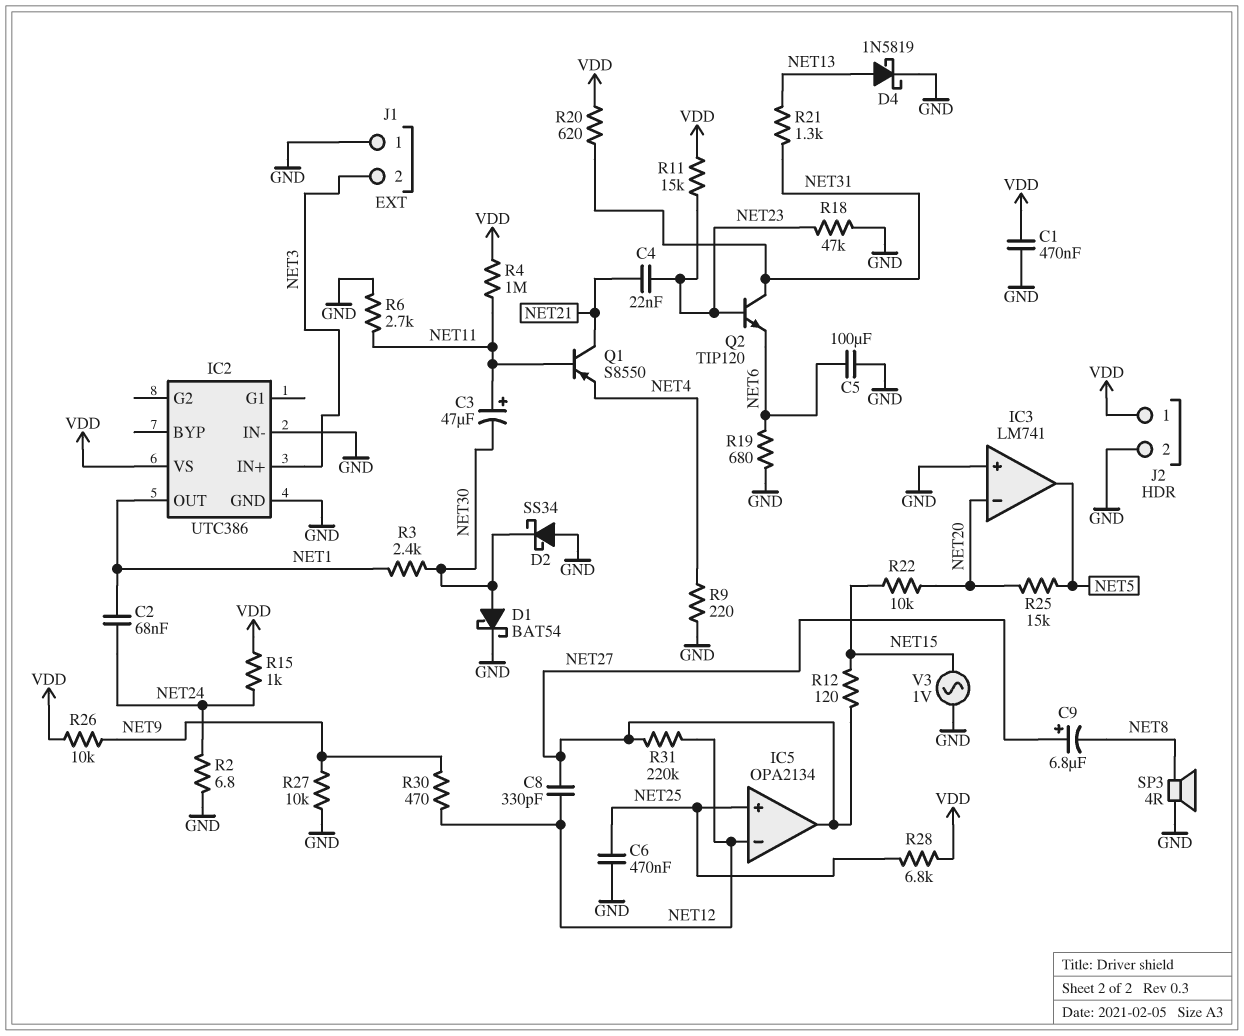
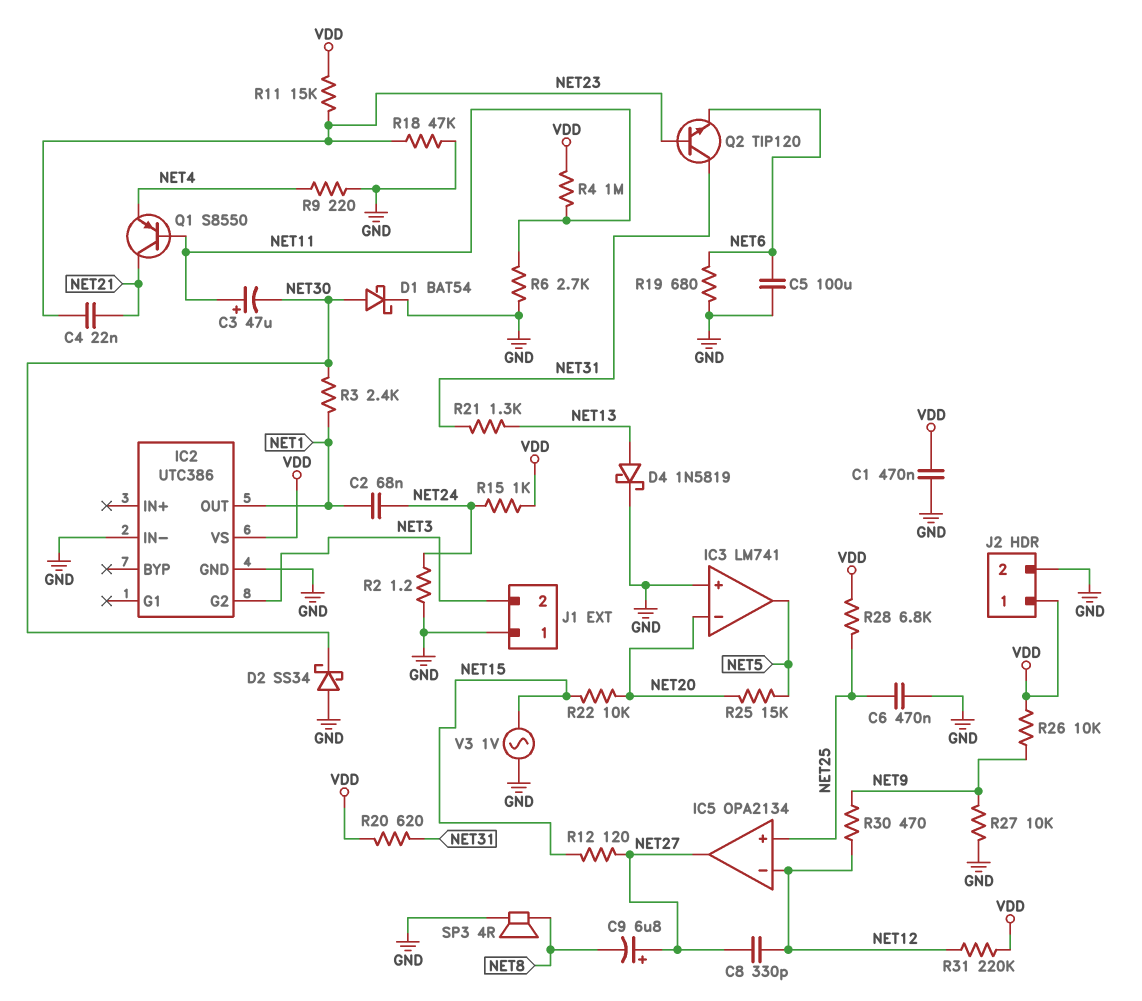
IC2 pin G2: none -> NET3
IC2 pin IN+: NET3 -> none
R2: 6.8 (GND, NET24) -> 1.2 (GND, NET24)
R31: 220k (NET12, NET27) -> 220k (NET12, VDD)

